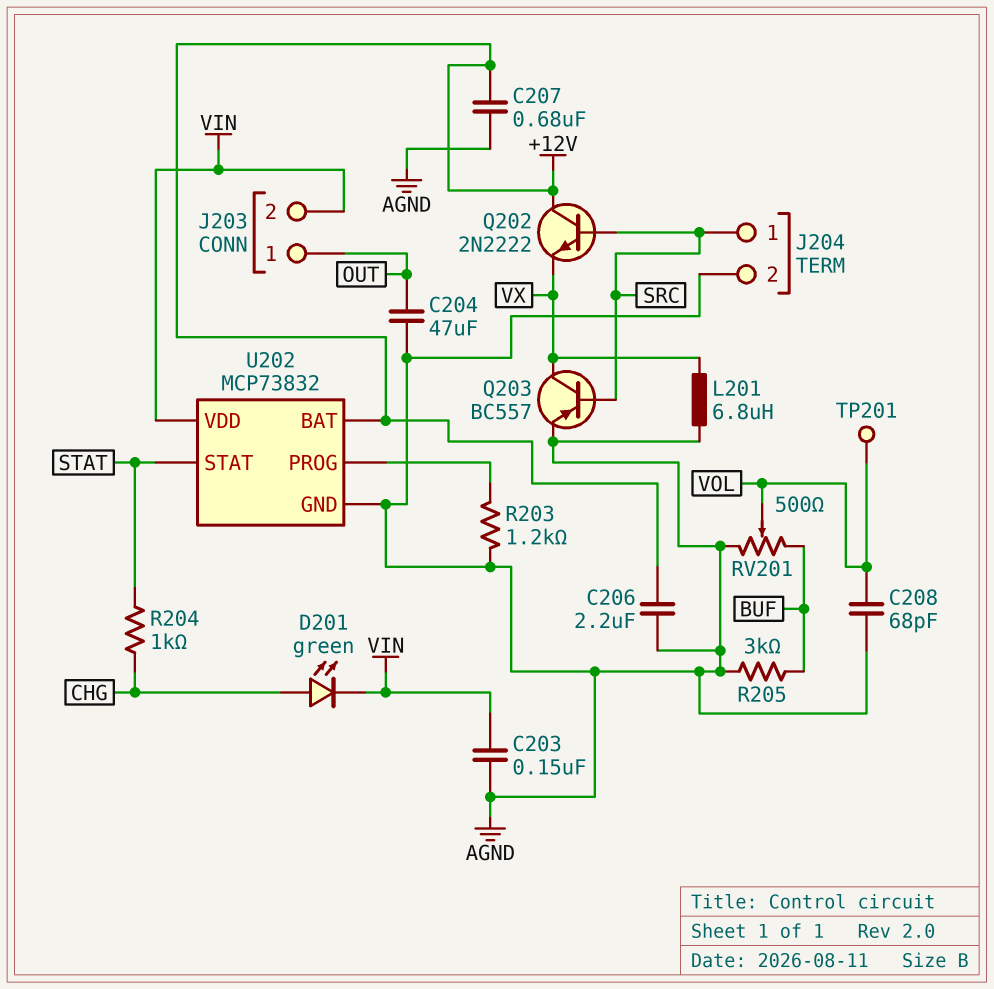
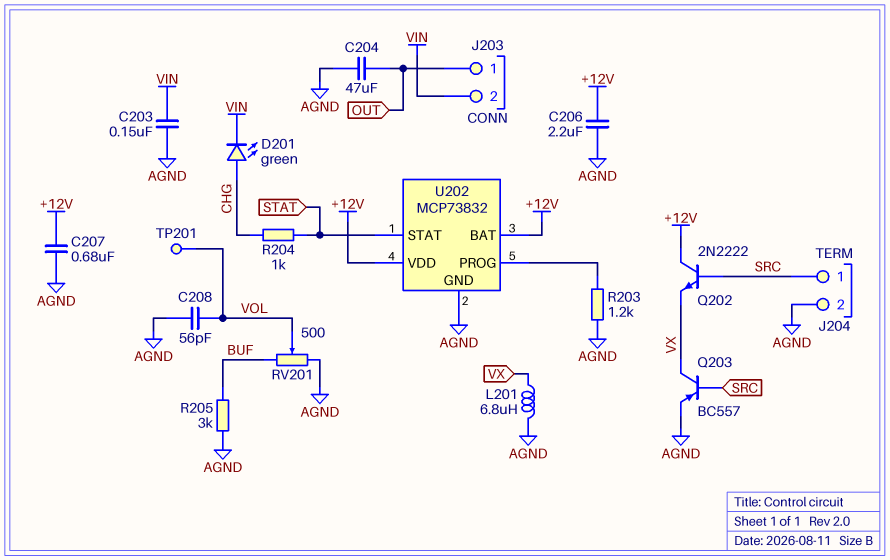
C208: 68pF (AGND, VOL) -> 56pF (AGND, VOL)
U202 pin VDD: VIN -> +12V

